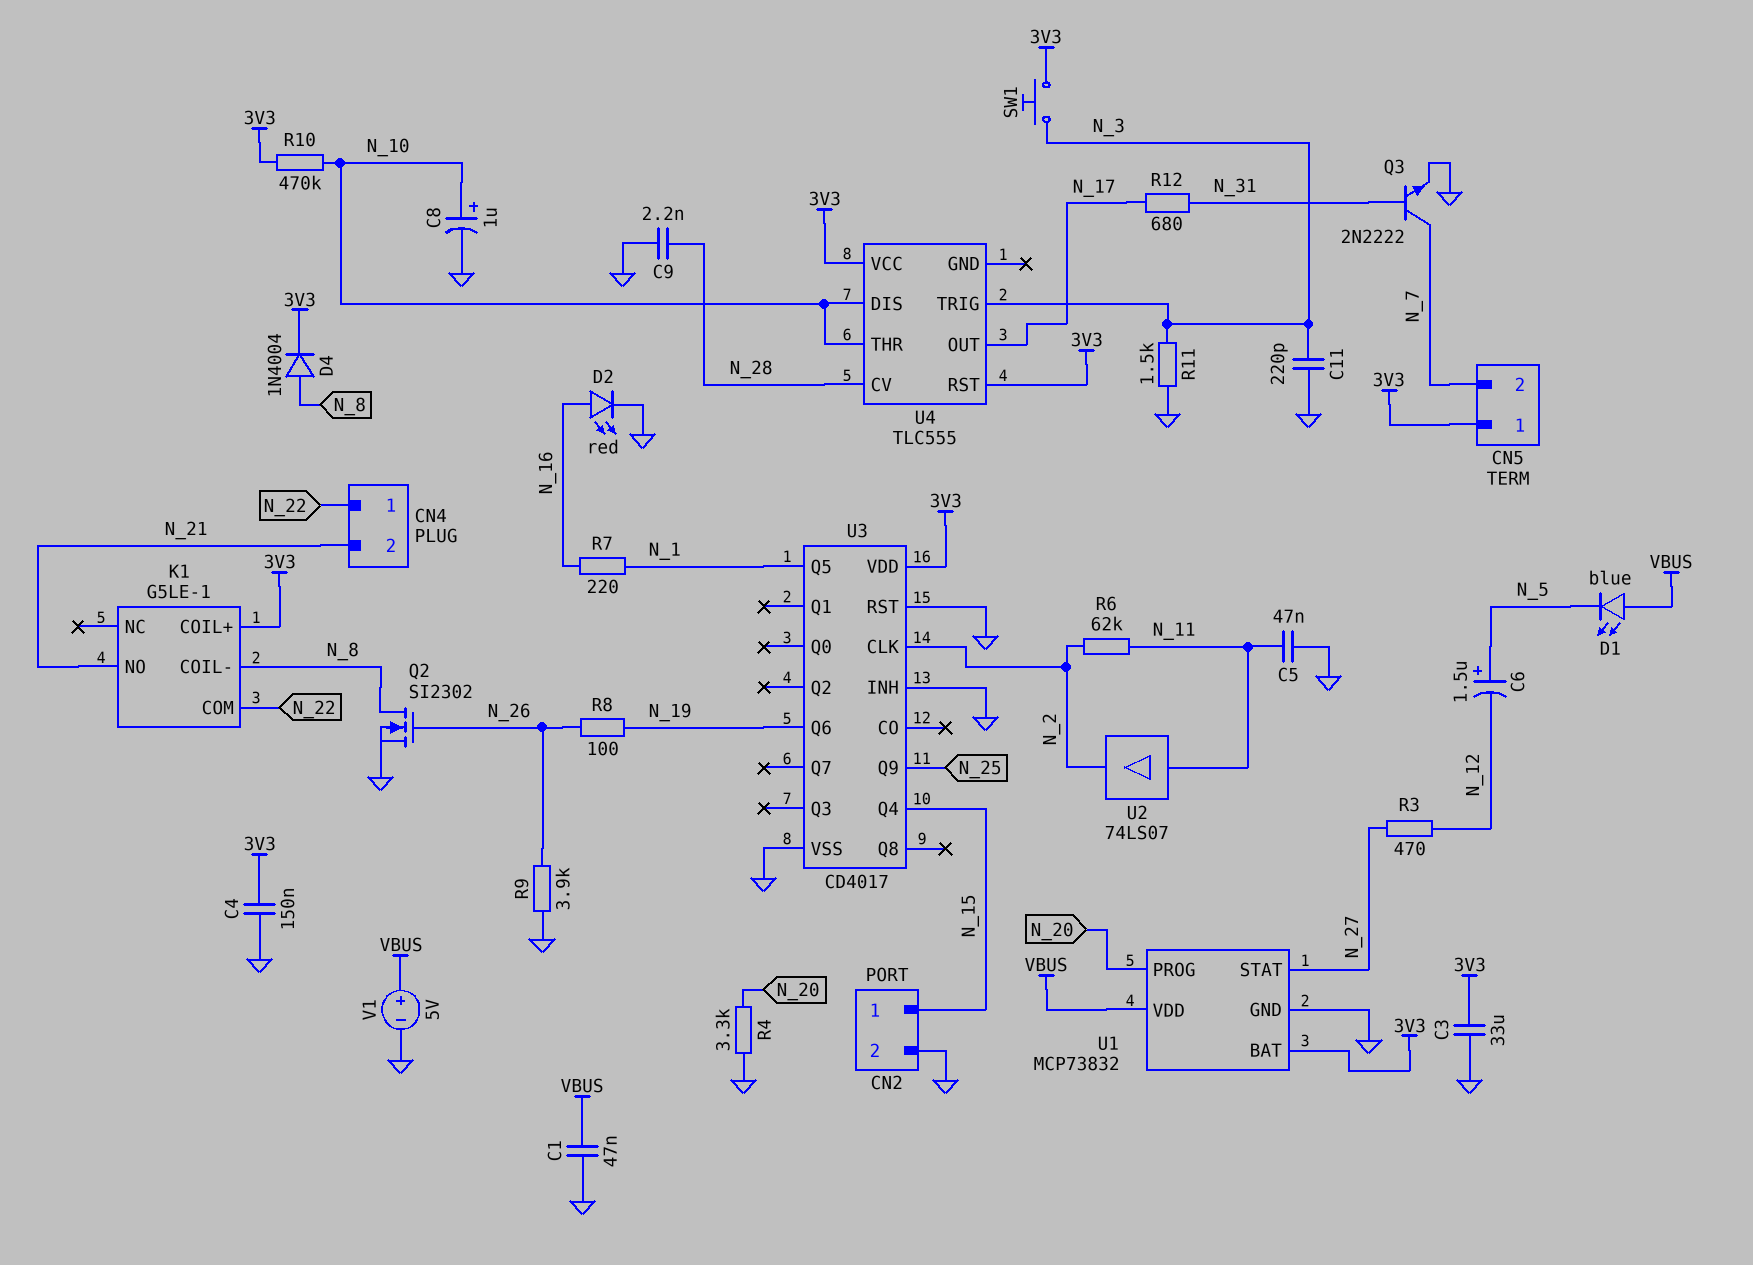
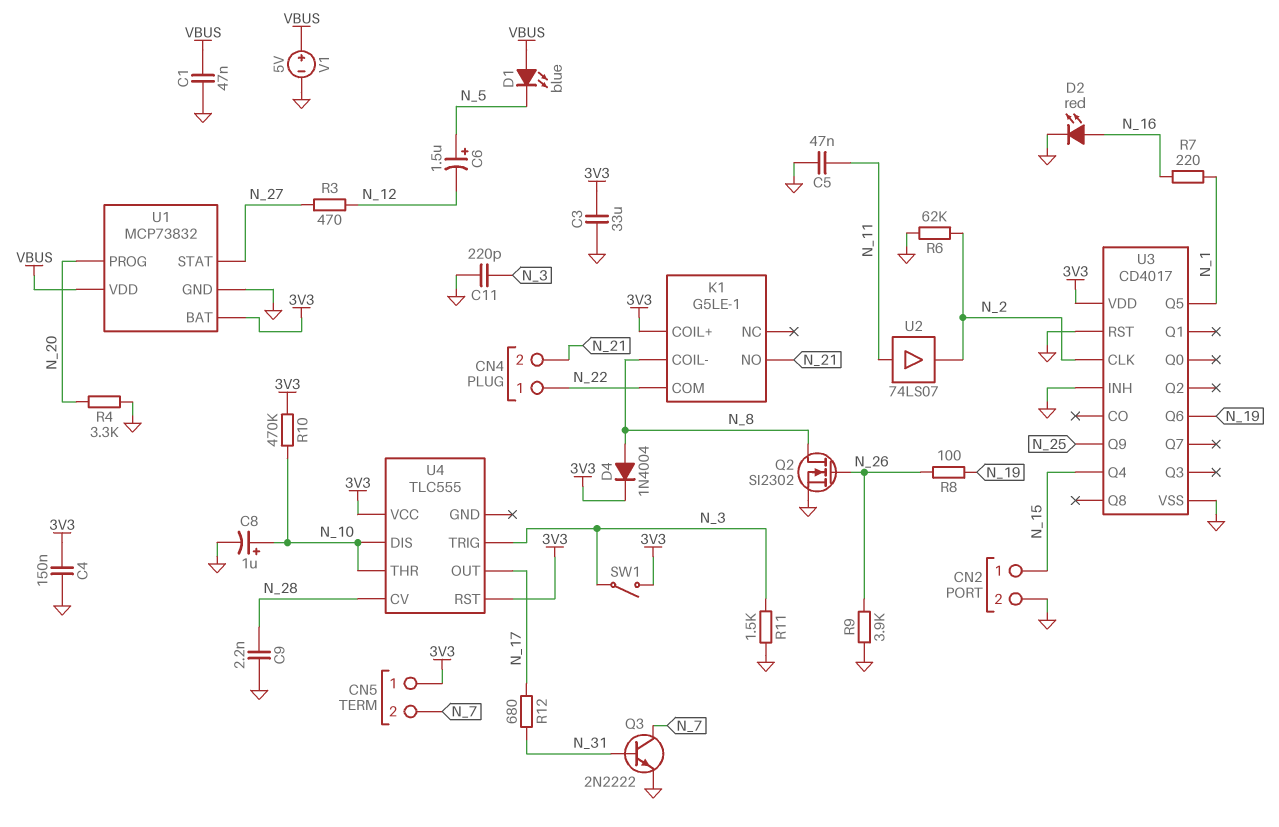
R6: 62k (N_2, N_11) -> 62k (GND, N_2)
SW1: button (3V3, N_3) -> switch (3V3, N_3)

